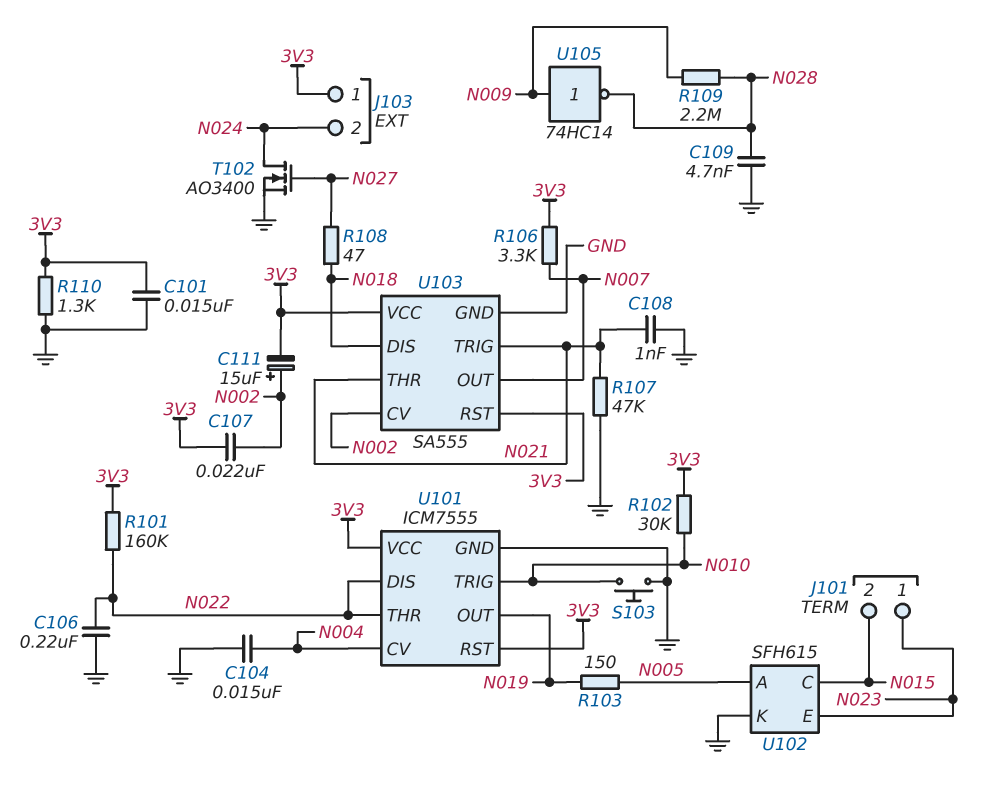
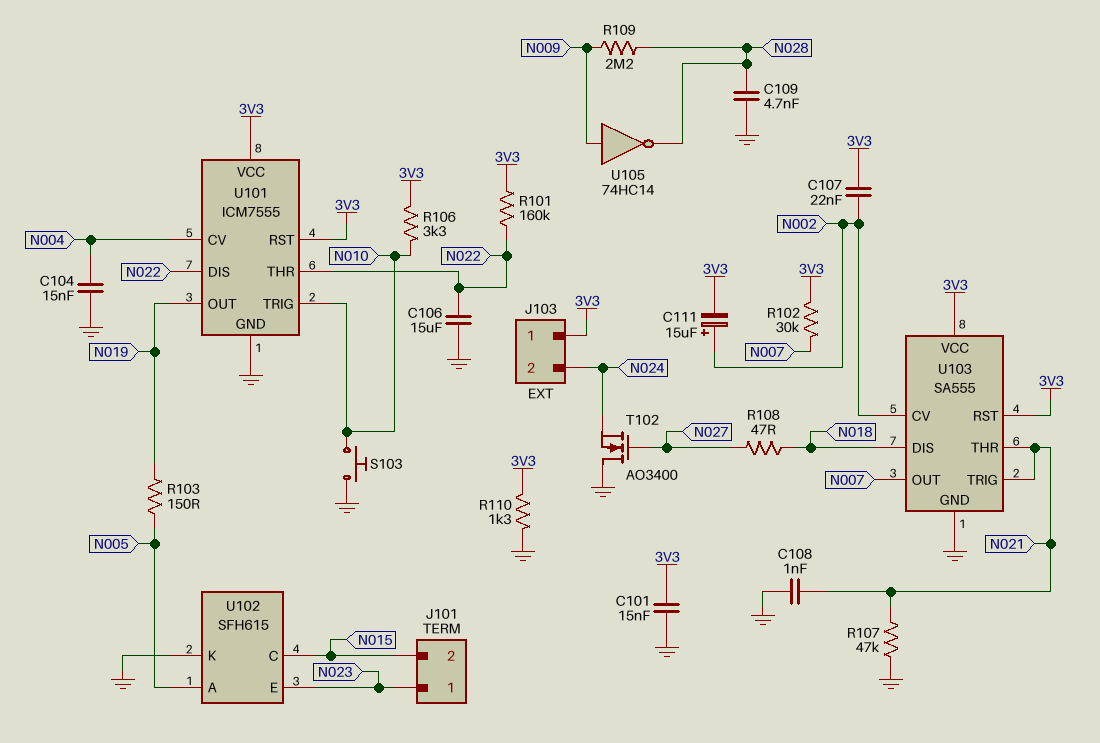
C106: 220nF (GND, N022) -> 15uF (GND, N022)
R102: 30k (3V3, N010) -> 30k (3V3, N007)
R106: 3.3k (3V3, N007) -> 3.3k (3V3, N010)
T102: NMOS AO3400 (G N027, D N024, S GND) -> NMOS AO3400 (G N027, D GND, S N024)

